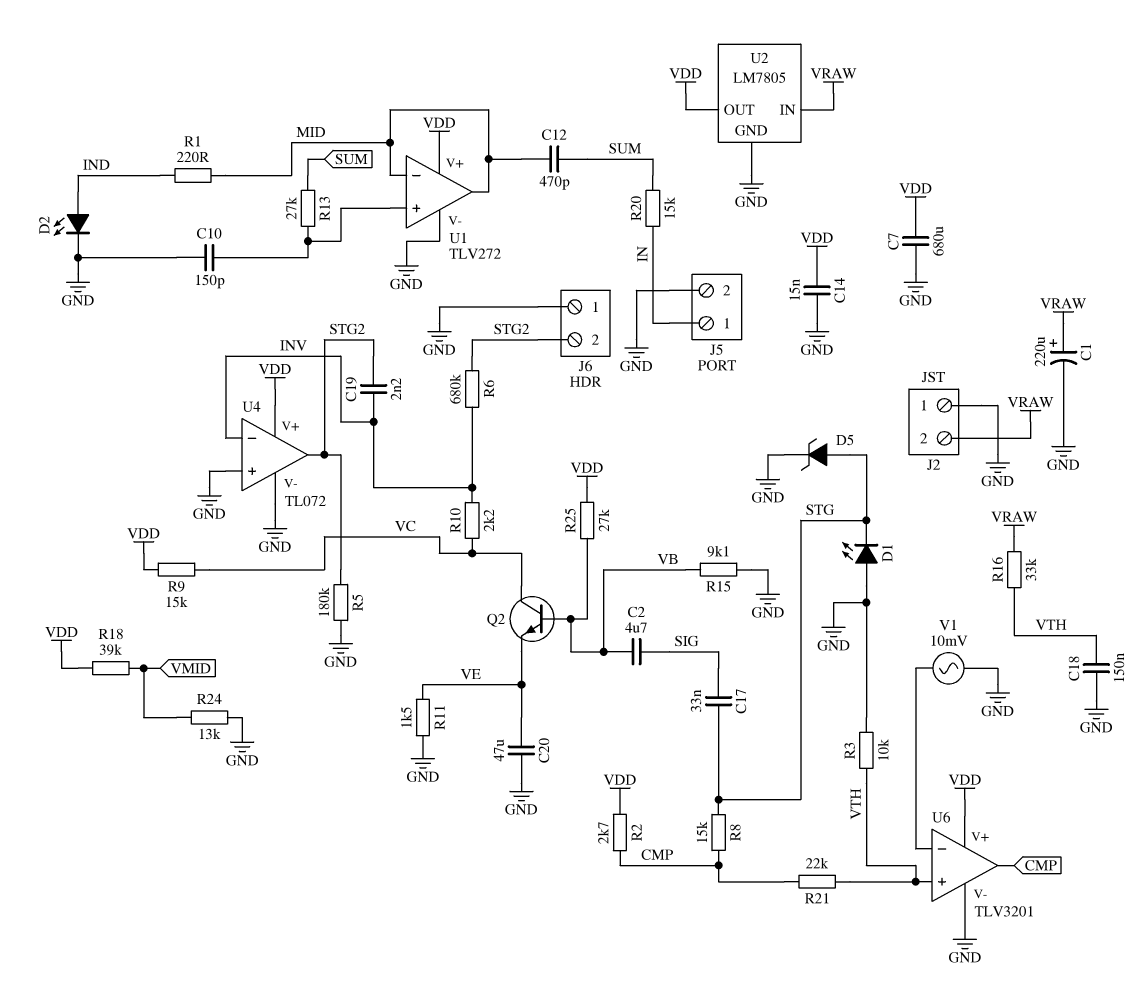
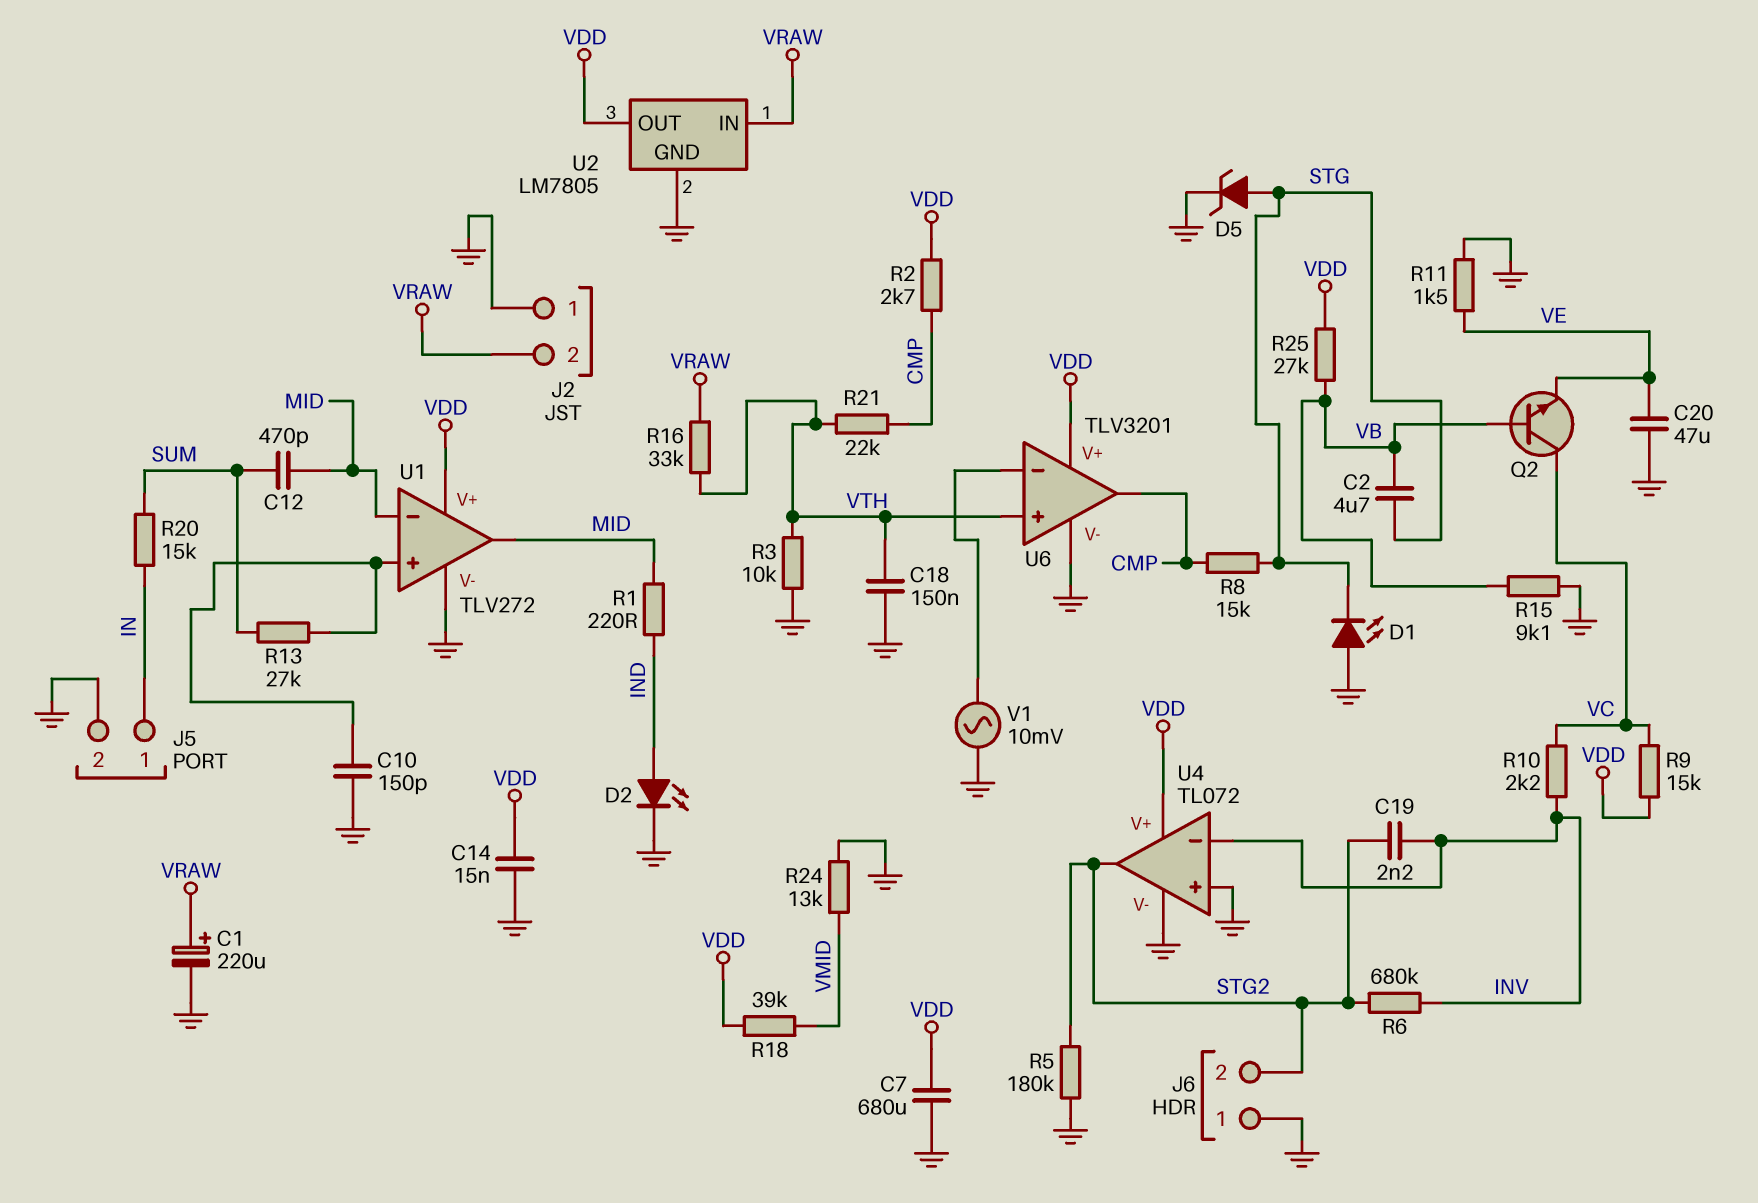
C2: 4.7uF (SIG, VB) -> 4.7uF (STG, VB)
C17: 33nF (SIG, STG) -> none

